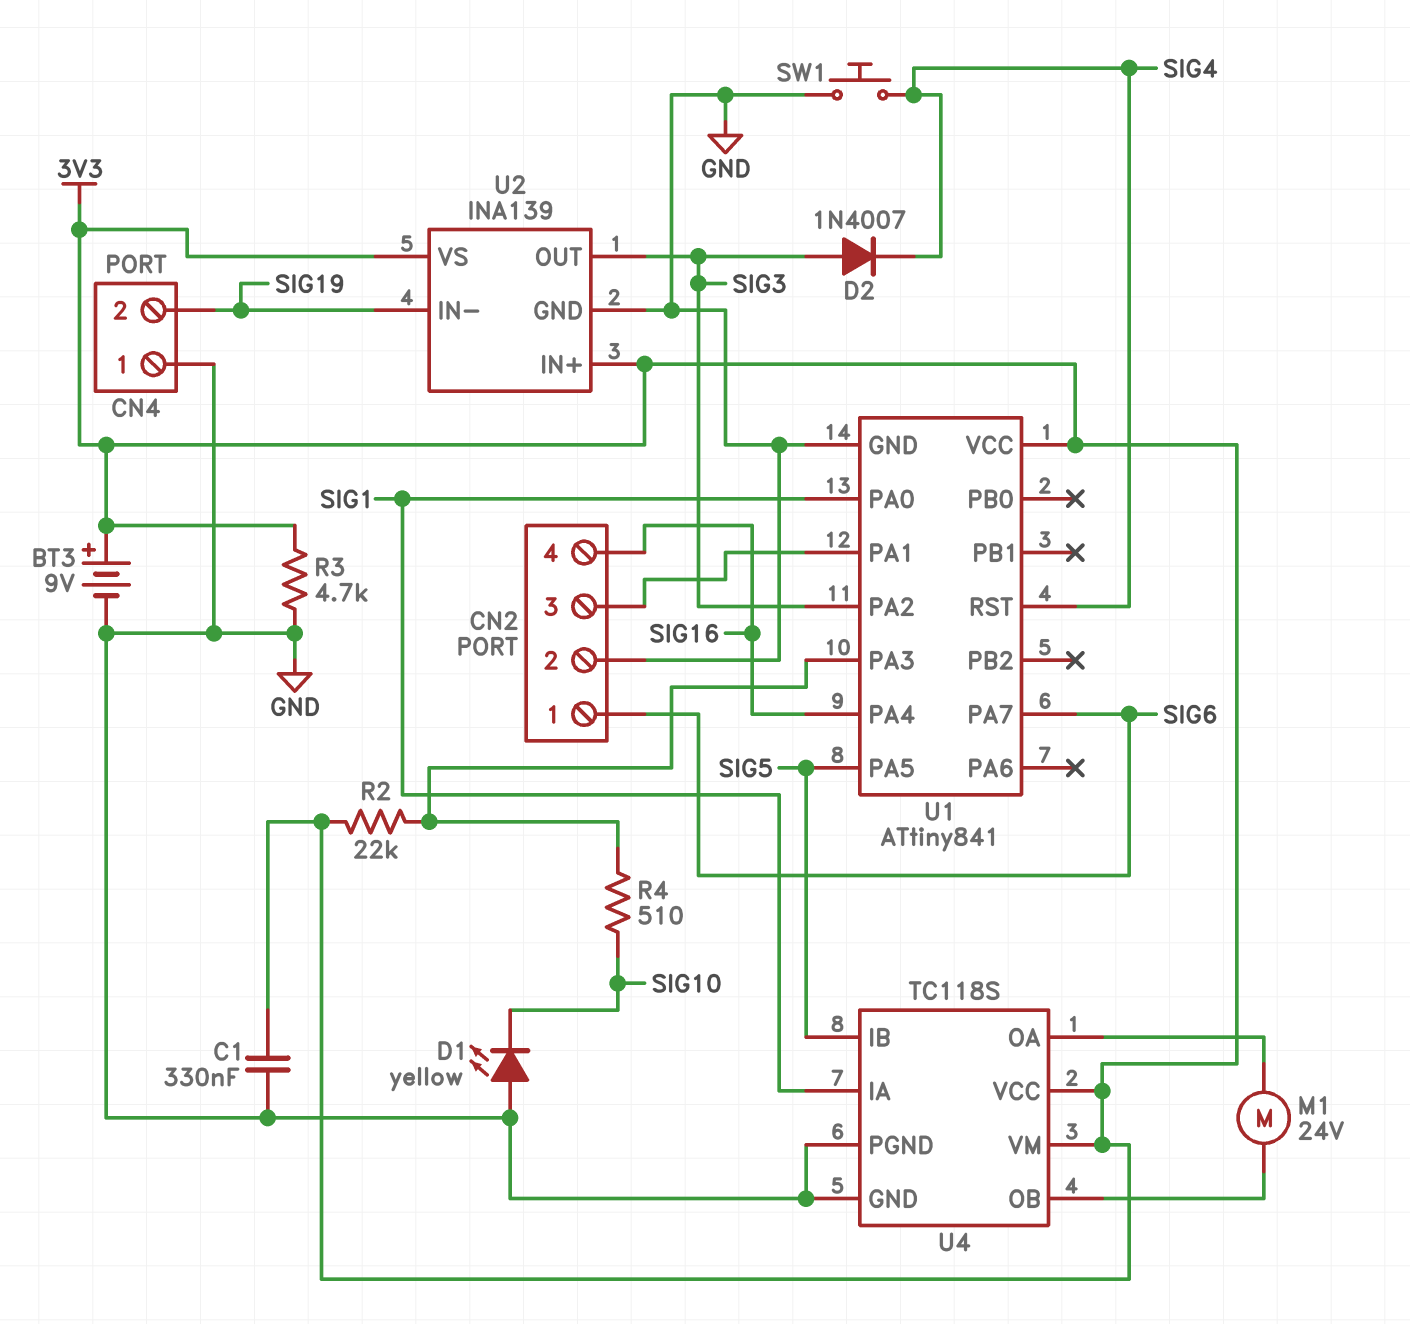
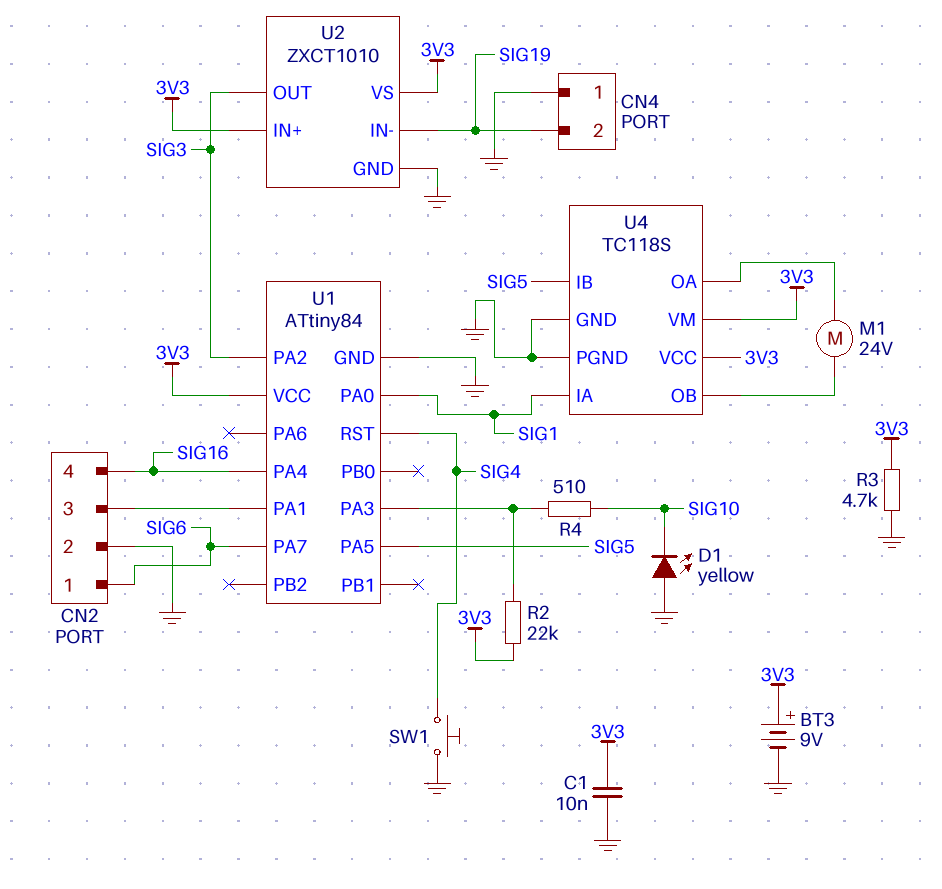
C1: 330nF (3V3, GND) -> 10nF (3V3, GND)
D2: diode 1N4007 (A SIG3, K SIG4) -> none
U1: ATtiny841 -> ATtiny84
U2: INA139 -> ZXCT1010

